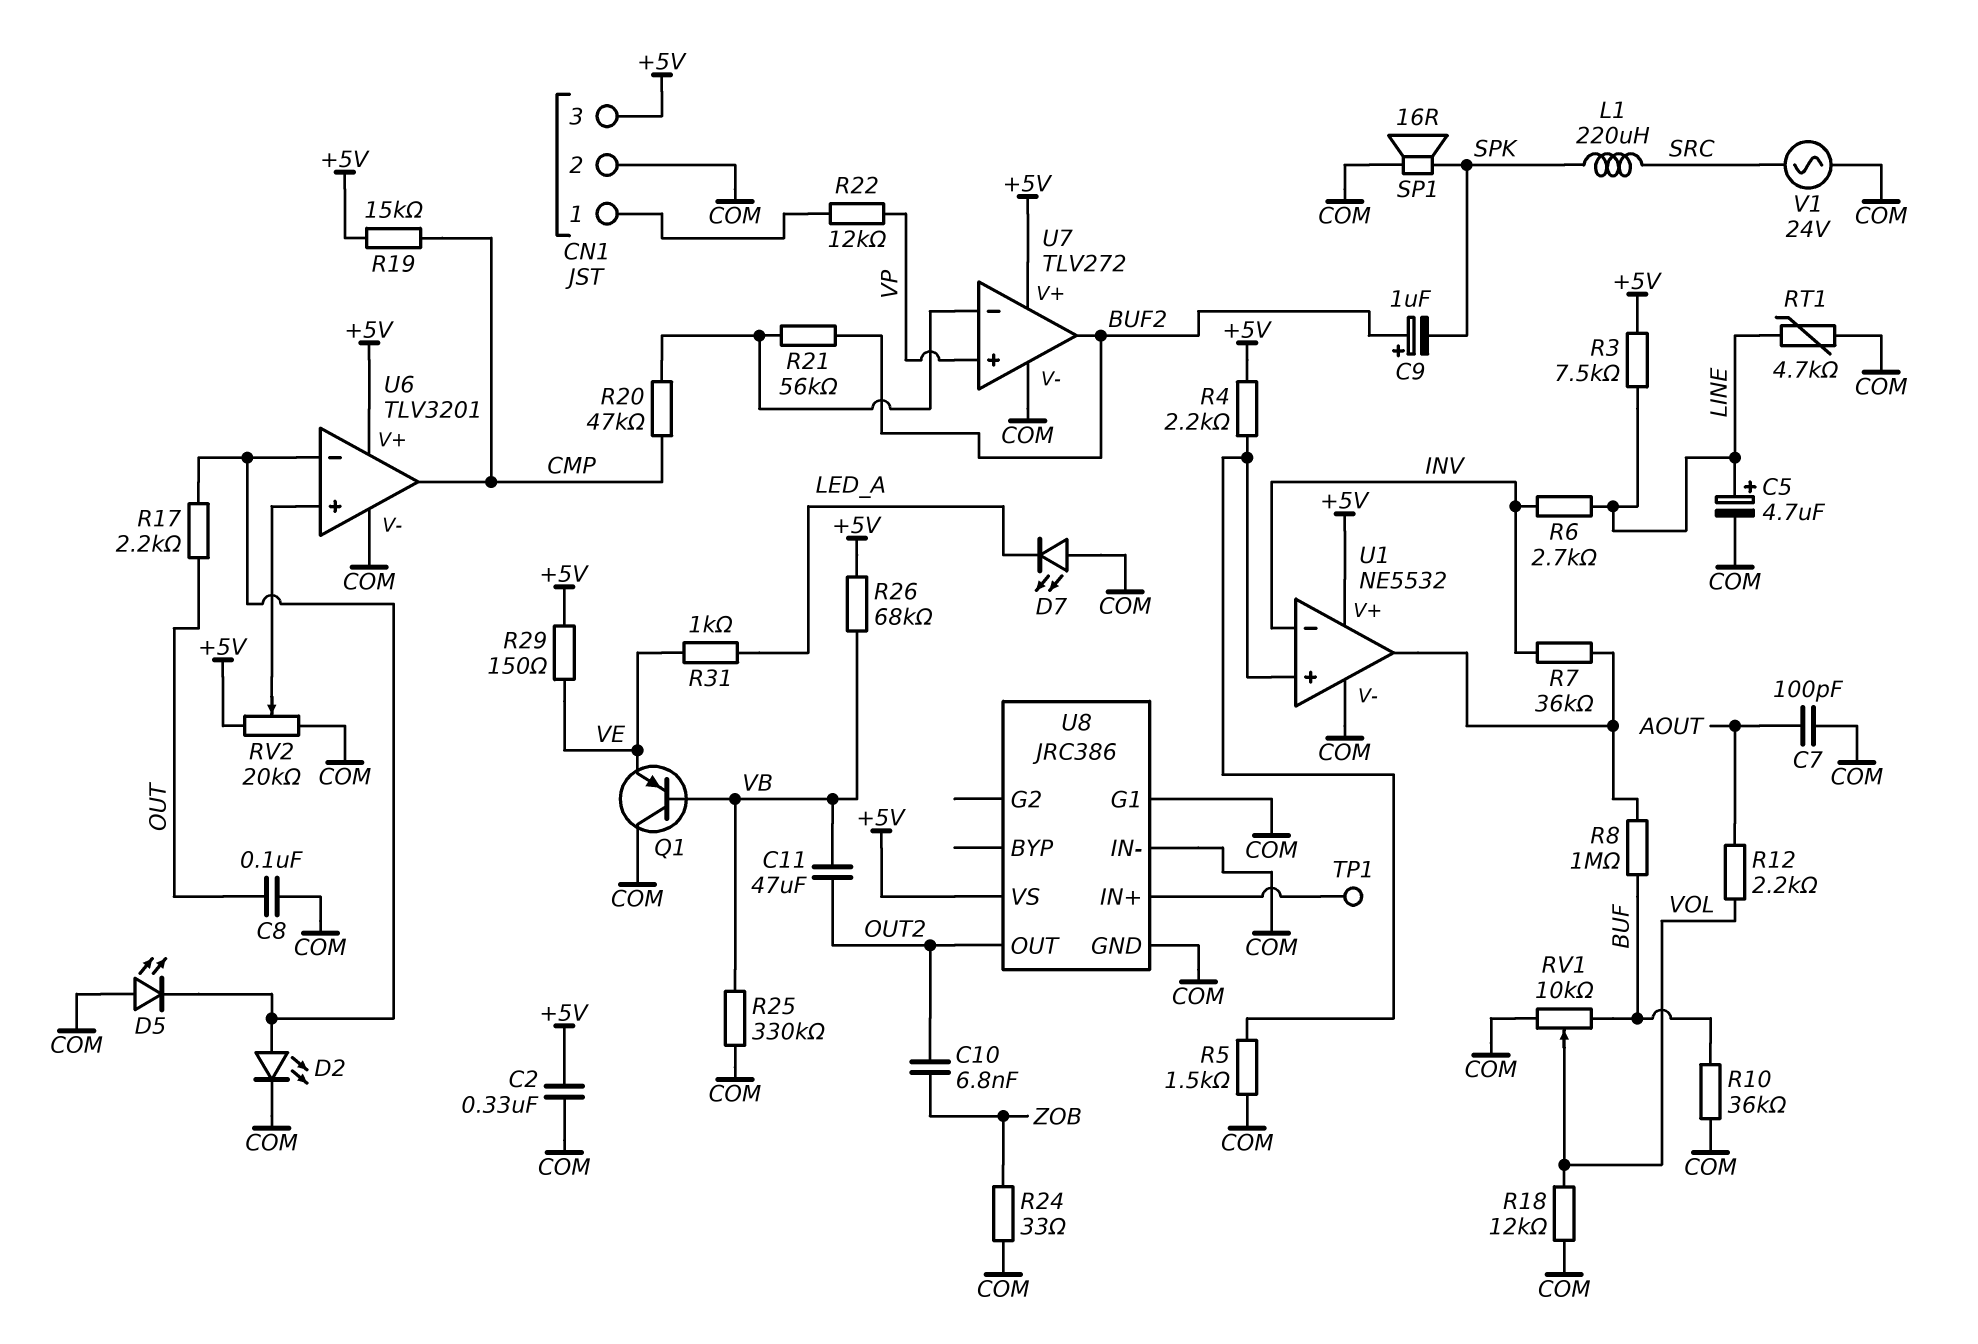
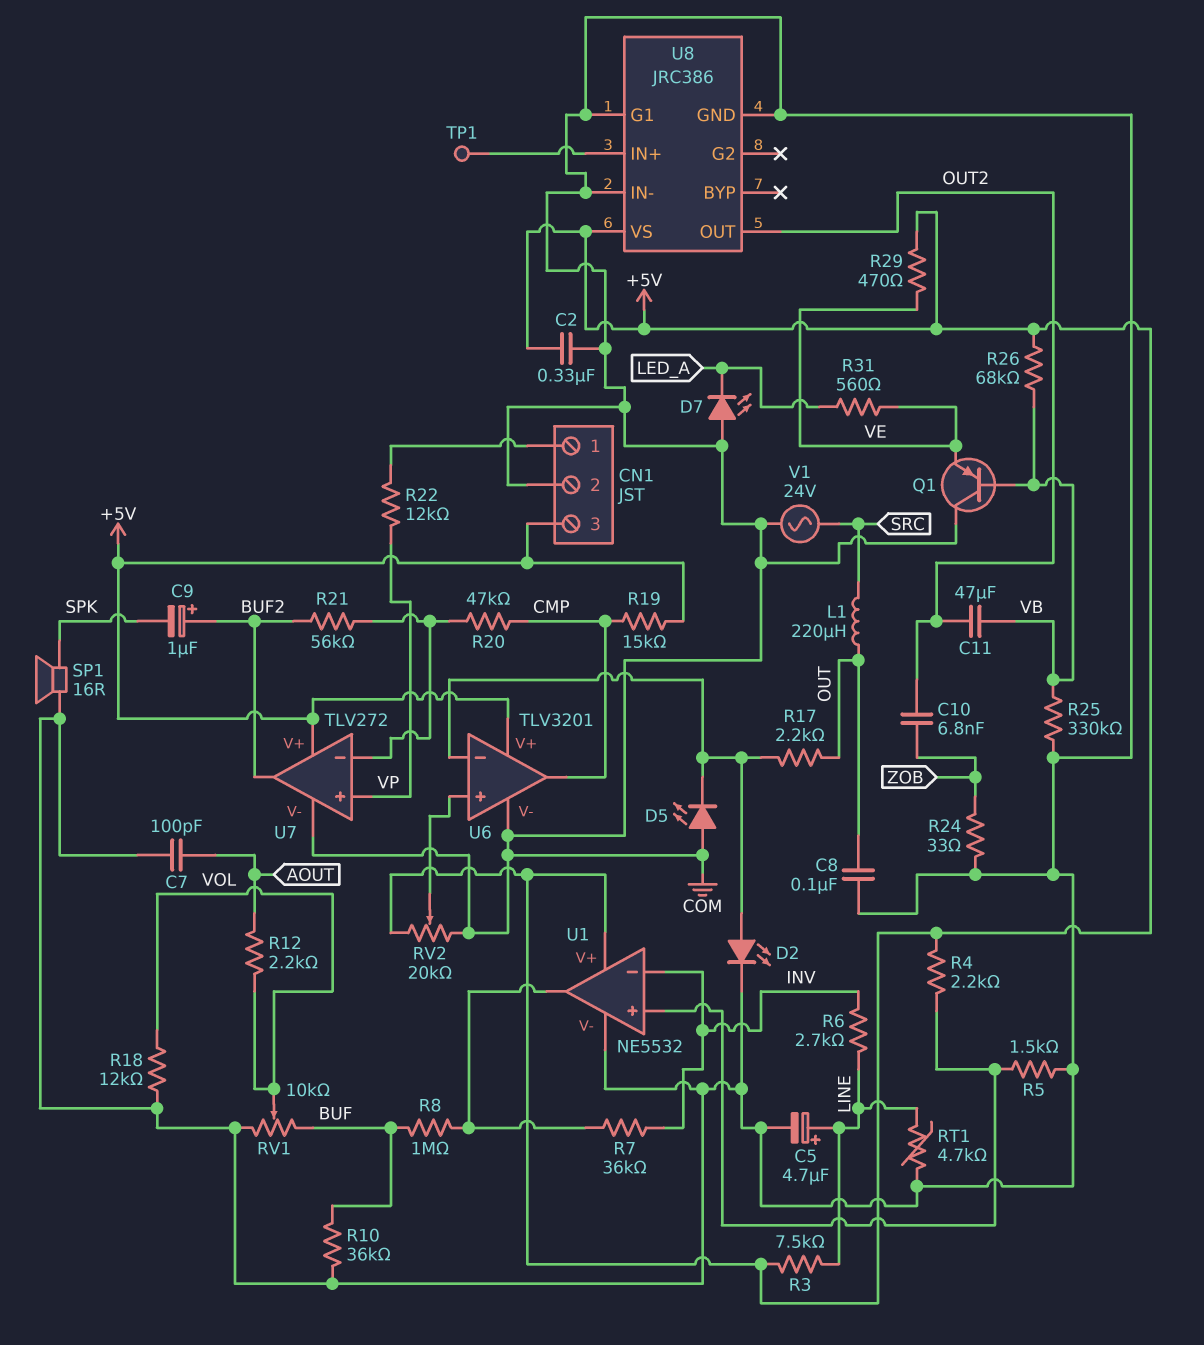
L1: 220uH (SPK, SRC) -> 220uH (OUT, SRC)
R29: 150 (+5V, VE) -> 470 (+5V, VE)
R31: 1k (LED_A, VE) -> 560 (LED_A, VE)

